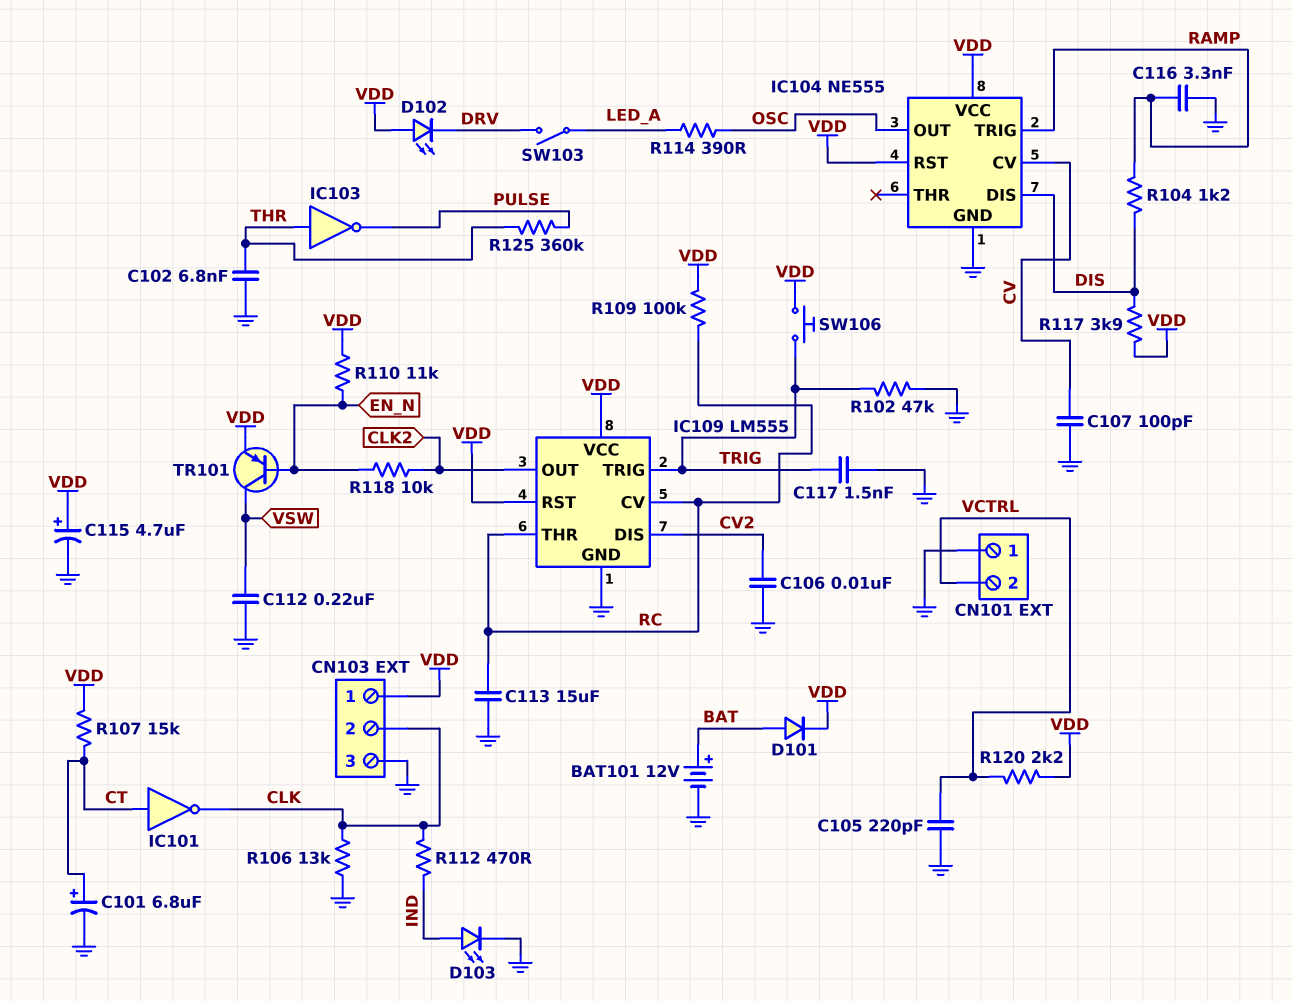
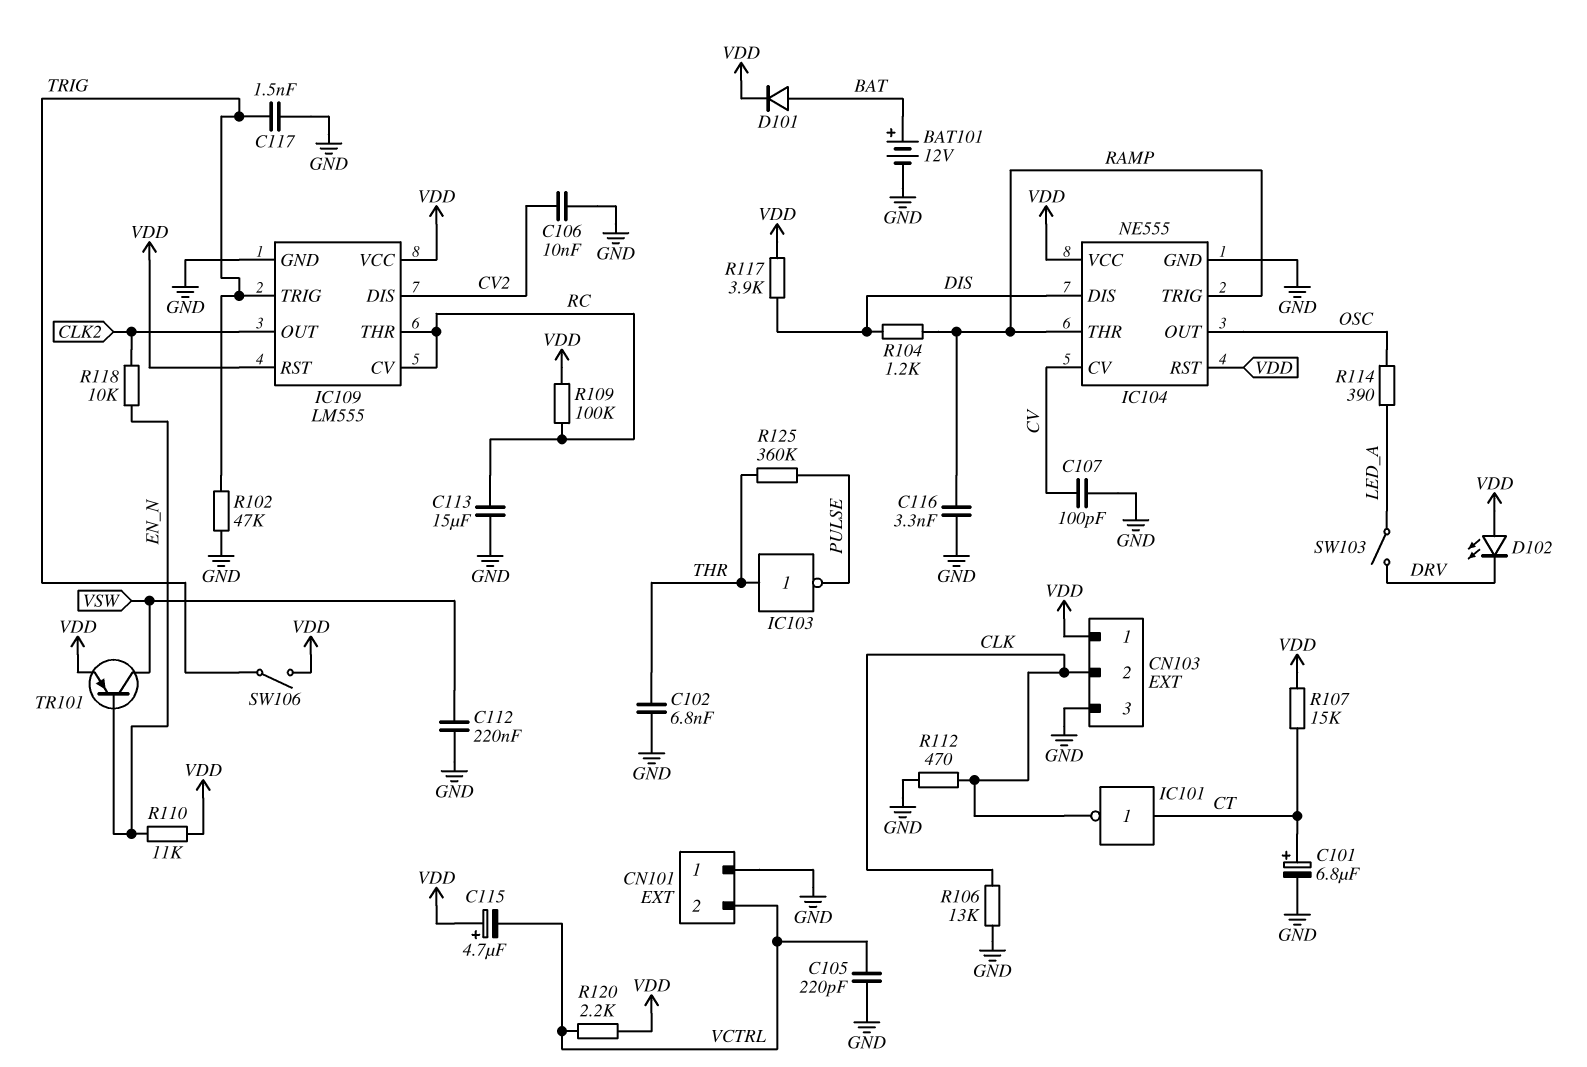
C115: 4.7uF (plus VDD, minus GND) -> 4.7uF (plus VDD, minus VCTRL)
D103: LED (A IND, K GND) -> none
IC104 pin THR: none -> RAMP
R112: 470 (CLK, IND) -> 470 (CLK, GND)
SW106: button (TRIG, VDD) -> switch (TRIG, VDD)

